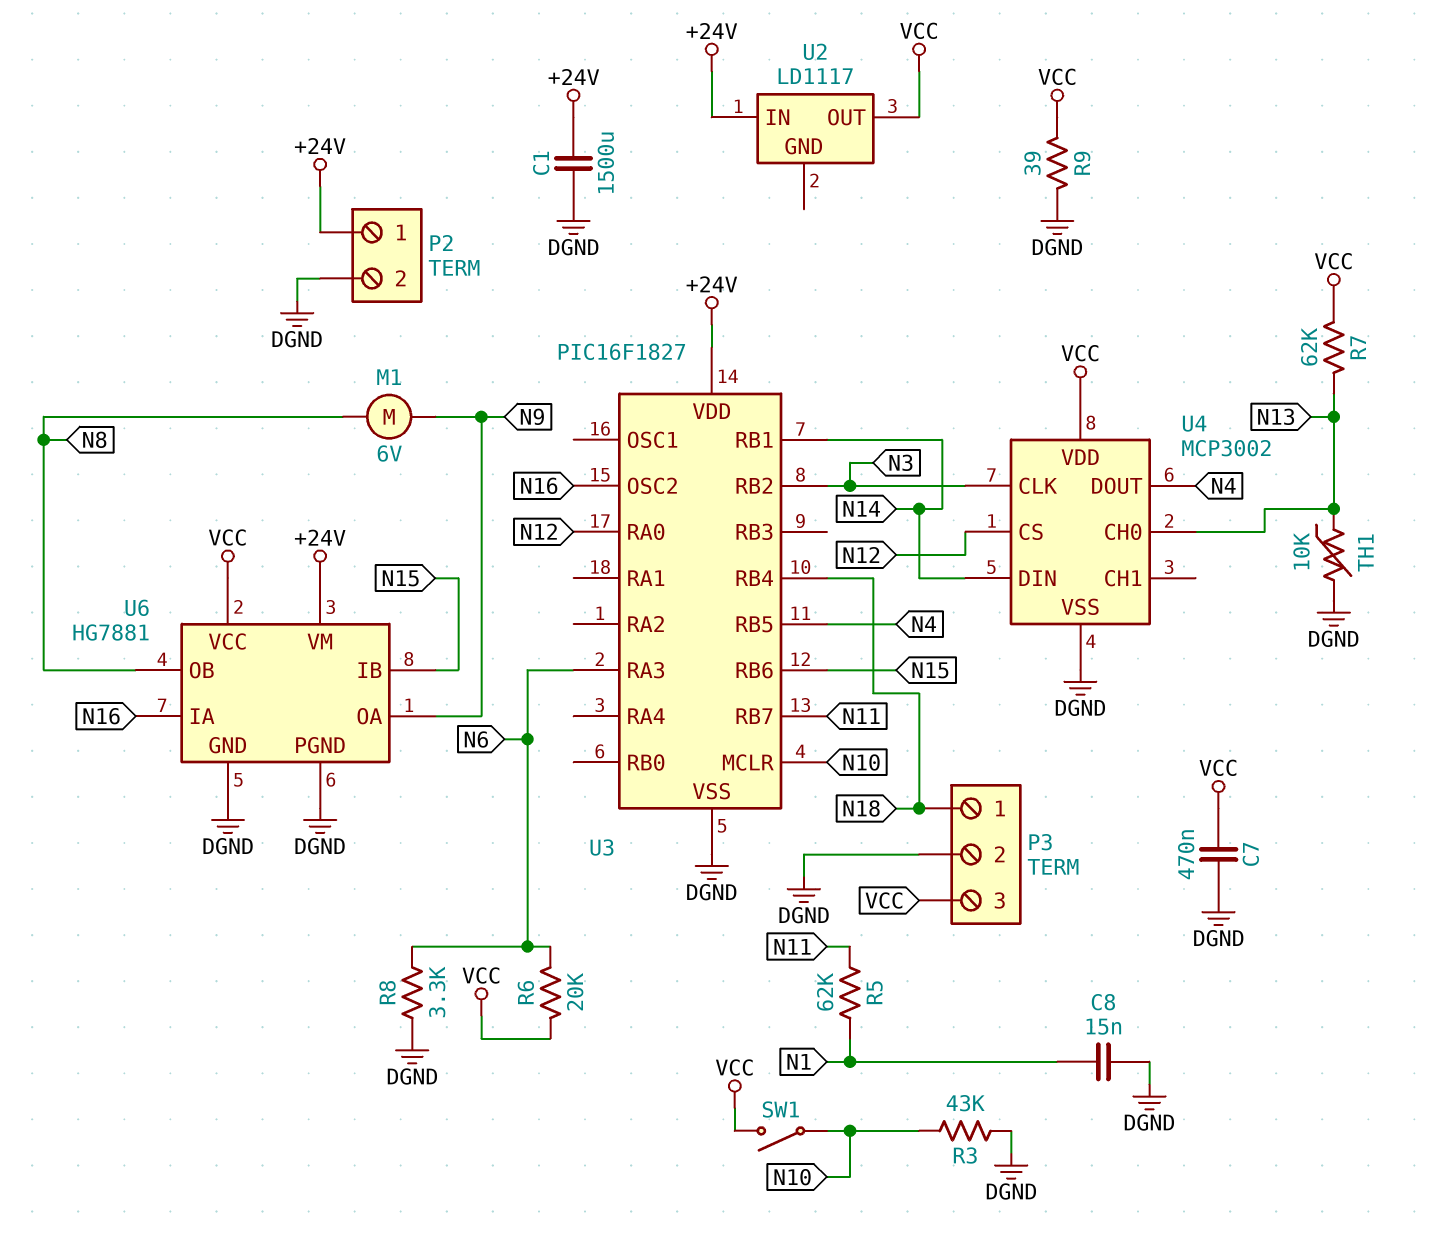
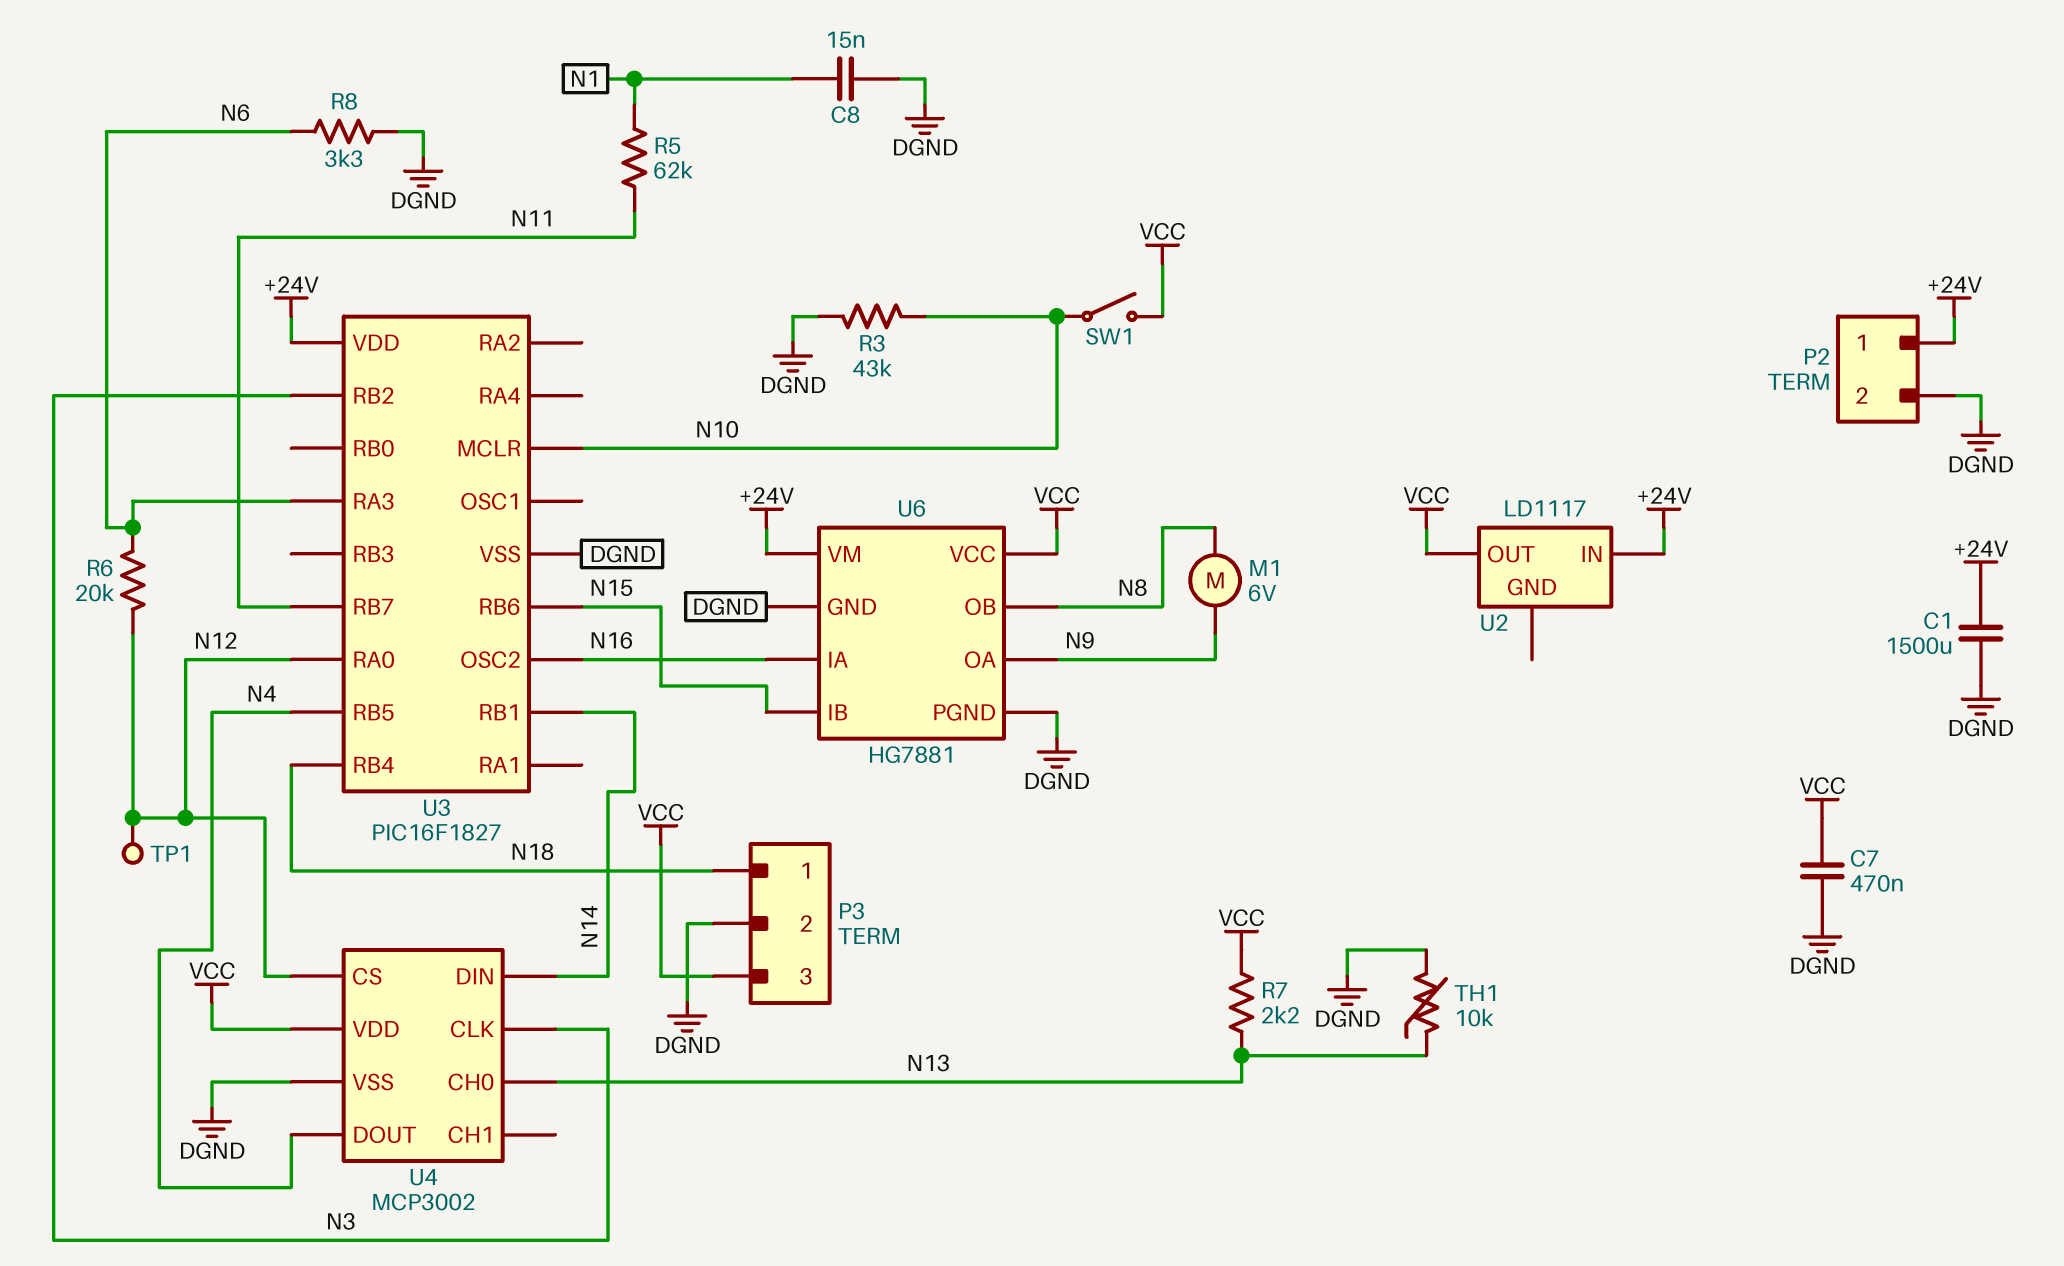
R6: 20k (N6, VCC) -> 20k (N6, N12)
R7: 62k (N13, VCC) -> 2.2k (N13, VCC)
R9: 39 (DGND, VCC) -> none
TP1: none -> test point (N12)

